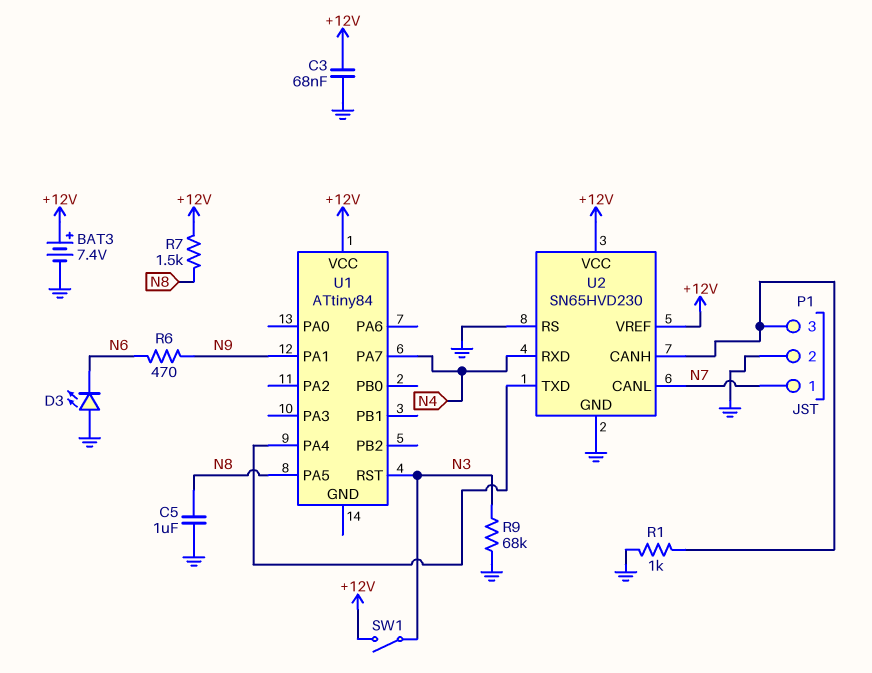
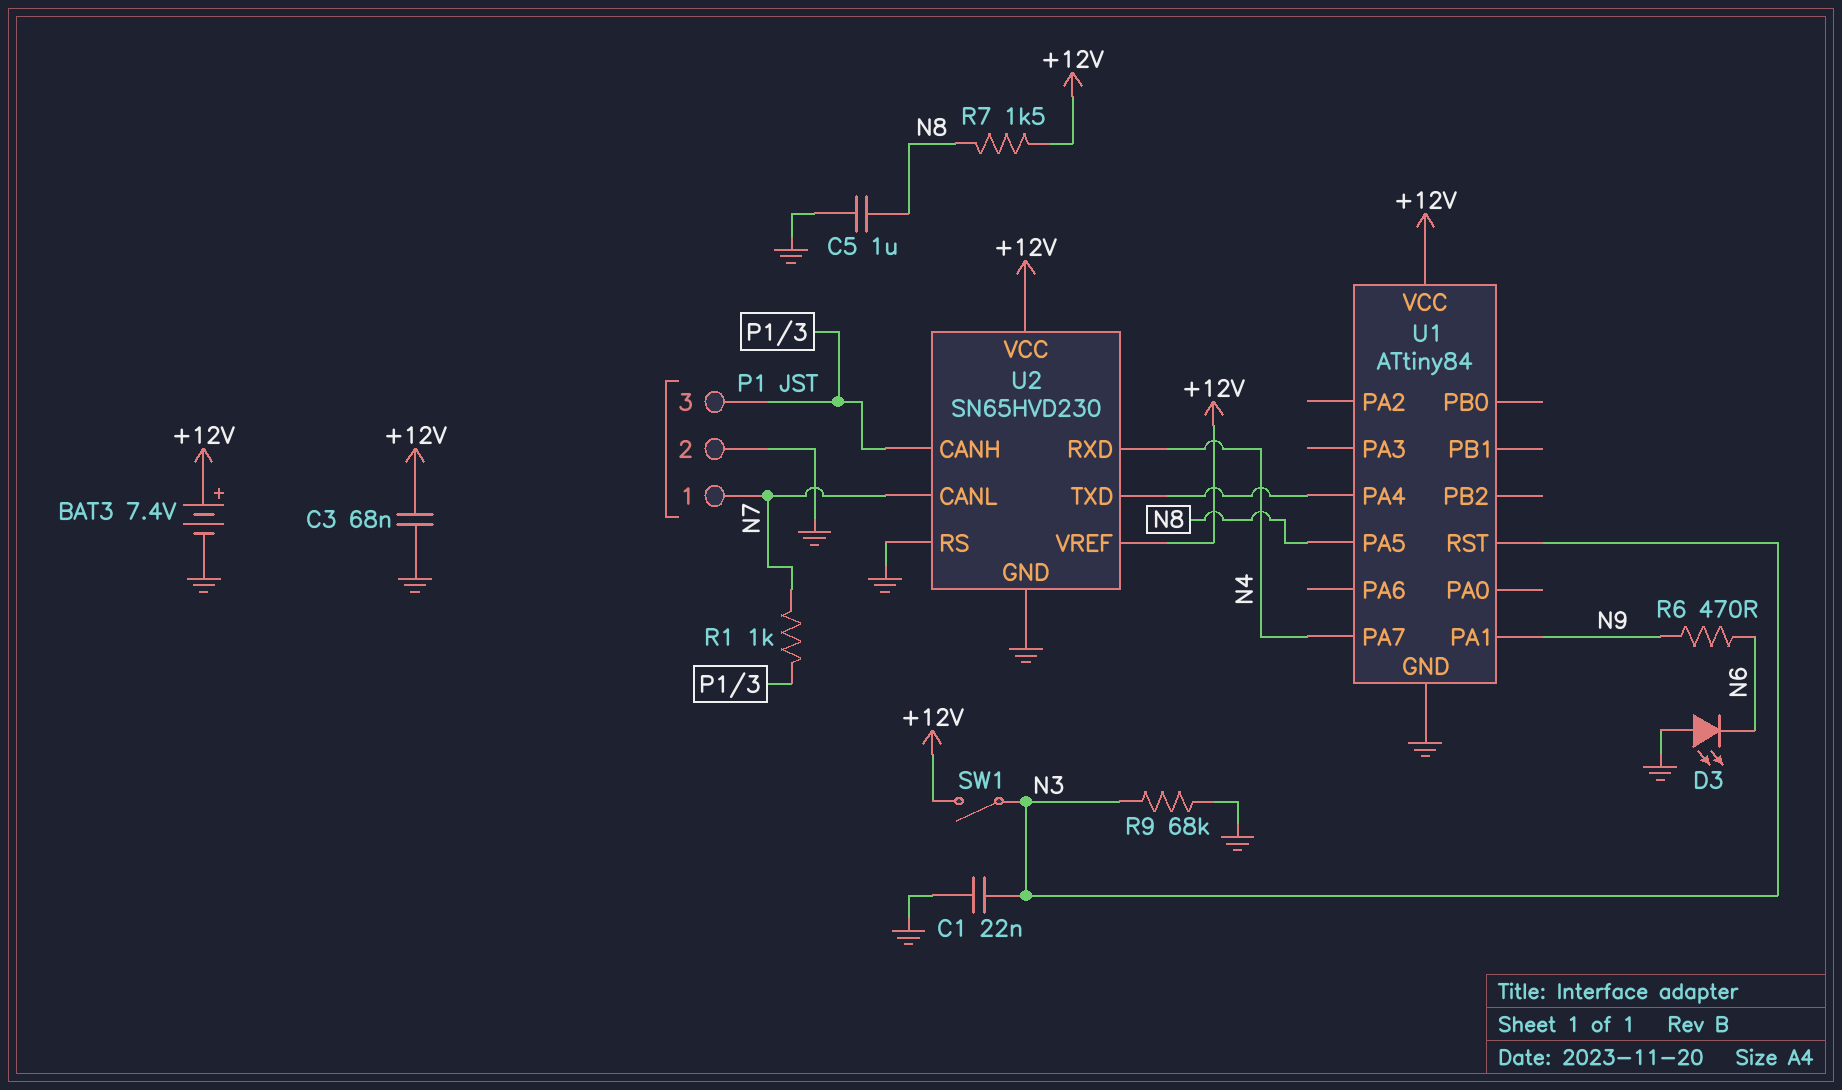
C1: none -> 22nF (GND, N3)
R1: 1k (GND, P1/3) -> 1k (N7, P1/3)
U1 pin GND: none -> GND

